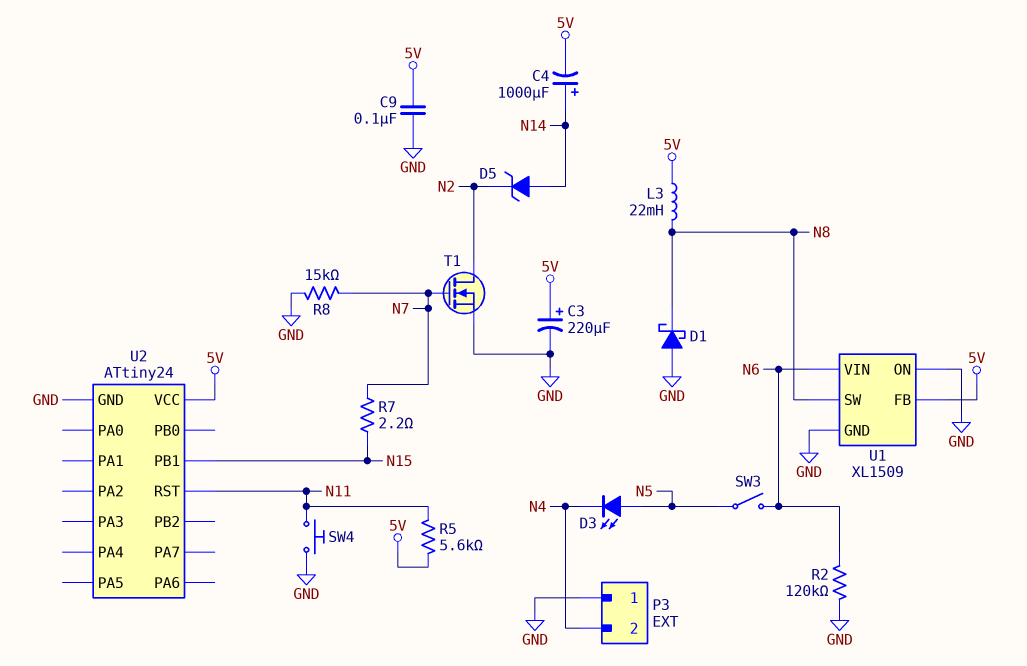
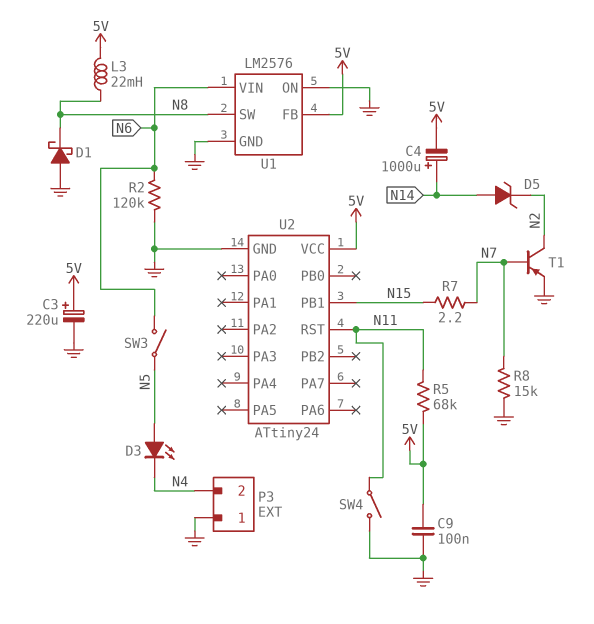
R5: 5.6k (5V, N11) -> 68k (5V, N11)
SW4: button (GND, N11) -> switch (GND, N11)
T1: NMOS (G N7, D N2, S GND) -> PNP (B N7, C N2, E GND)
U1: XL1509 -> LM2576

